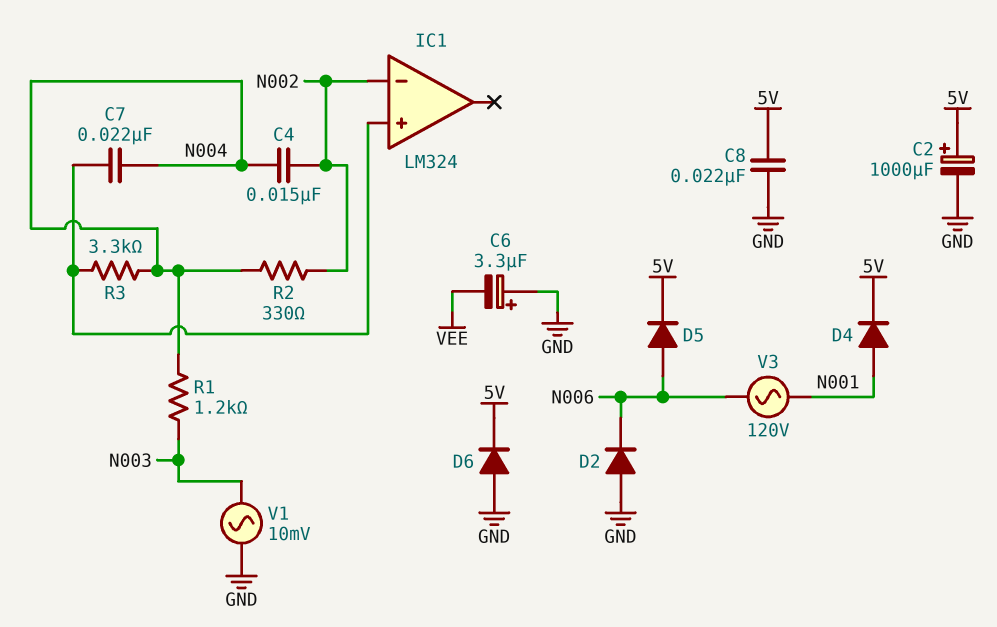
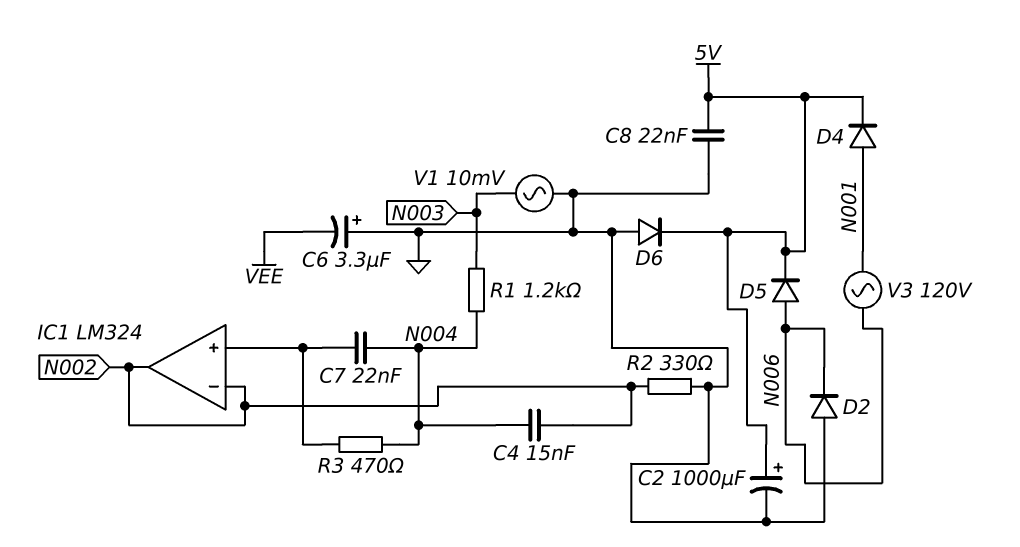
IC1 pin out: none -> N002
R2: 330 (N002, N004) -> 330 (GND, N002)
R3: 3.3k (IC1/in+, N004) -> 470 (IC1/in+, N004)

